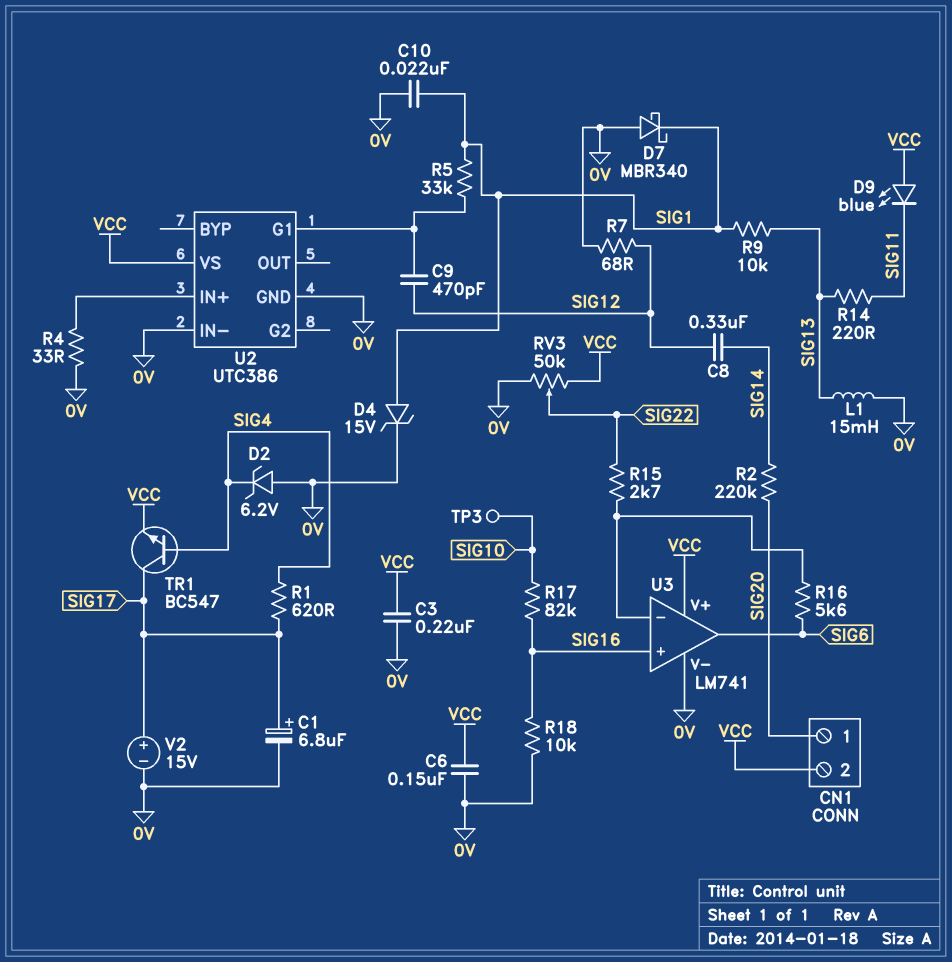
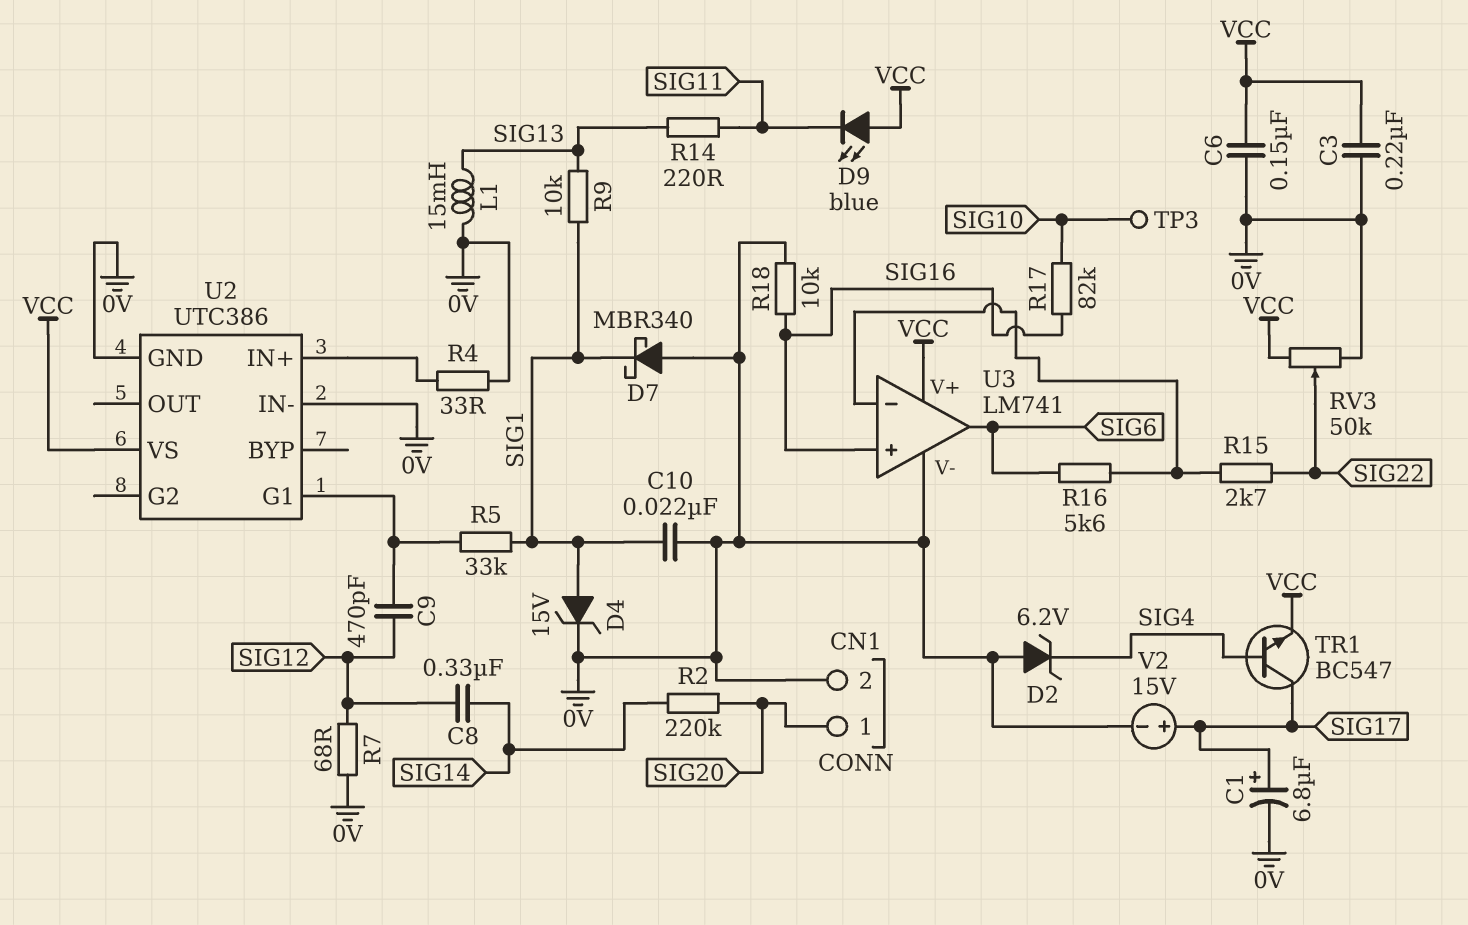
CN1 pin 2: VCC -> 0V
R1: 620 (SIG4, SIG17) -> none

